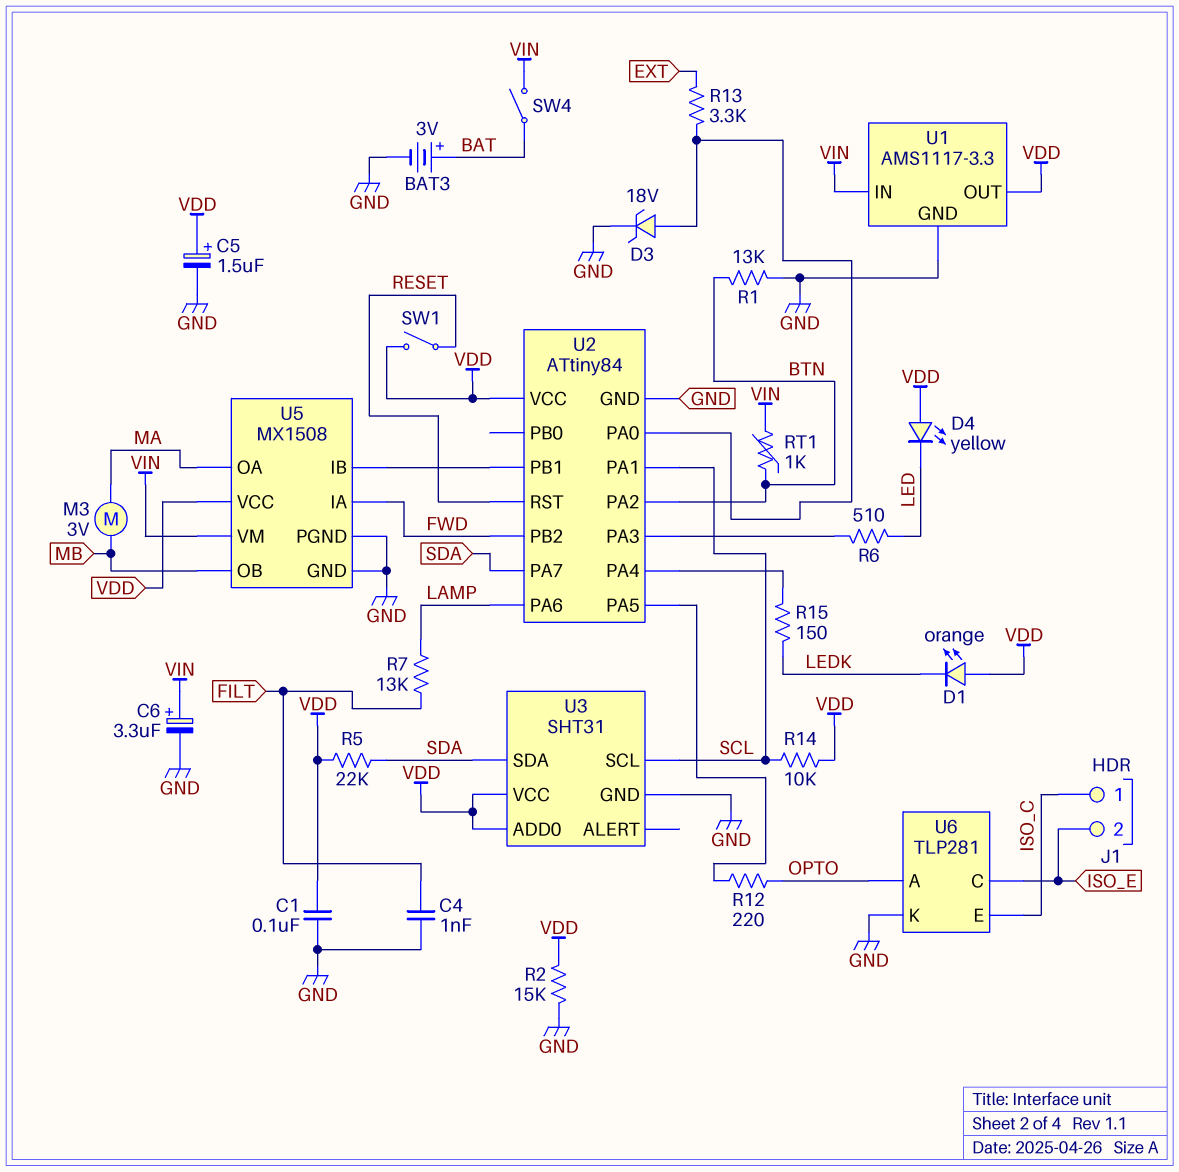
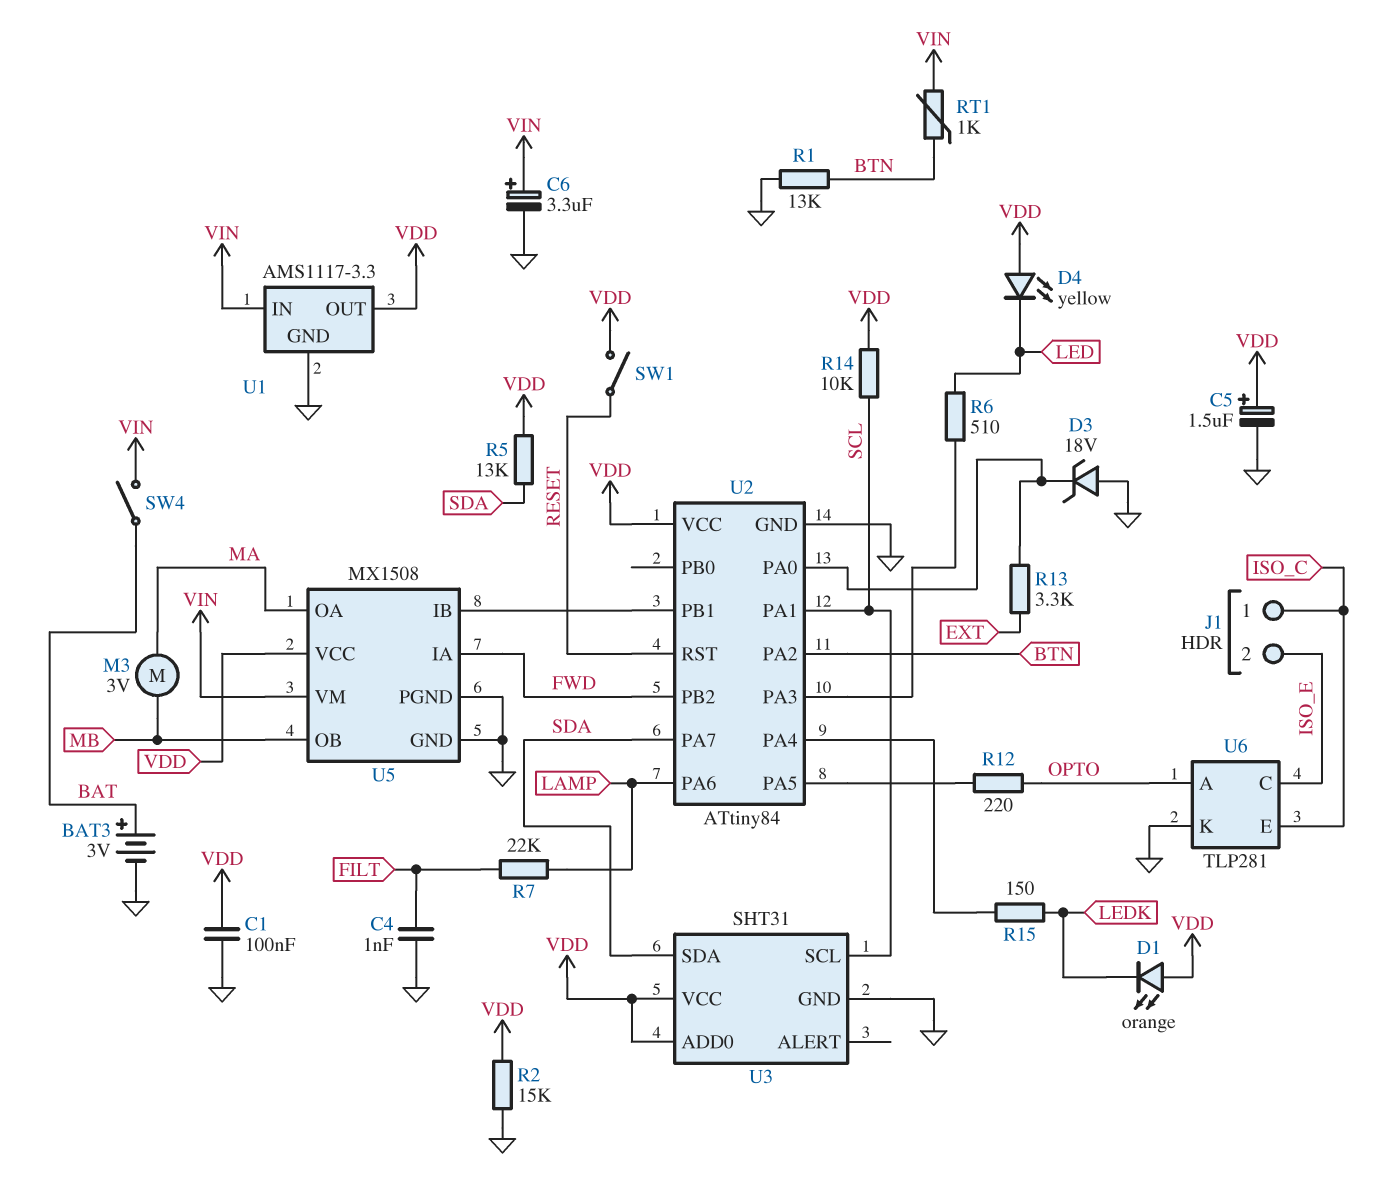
D3: zener 18V (A U2/PA0, K GND) -> zener 18V (A GND, K U2/PA0)
R5: 22k (SDA, VDD) -> 13k (SDA, VDD)
R7: 13k (FILT, LAMP) -> 22k (FILT, LAMP)

